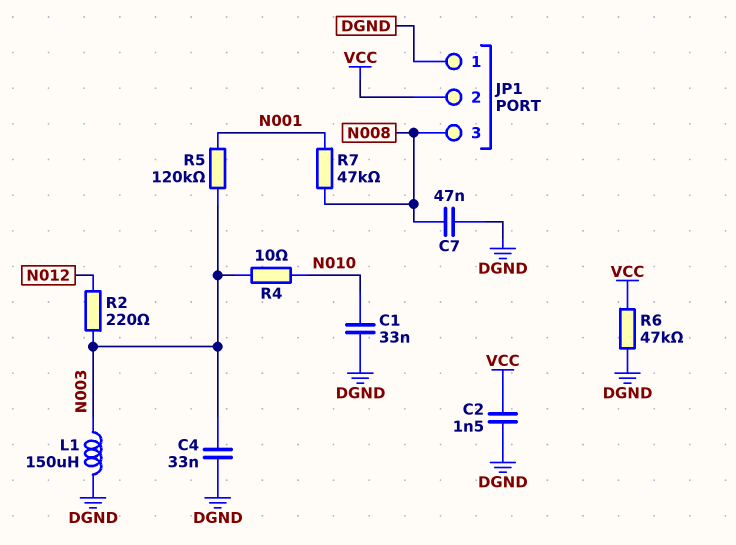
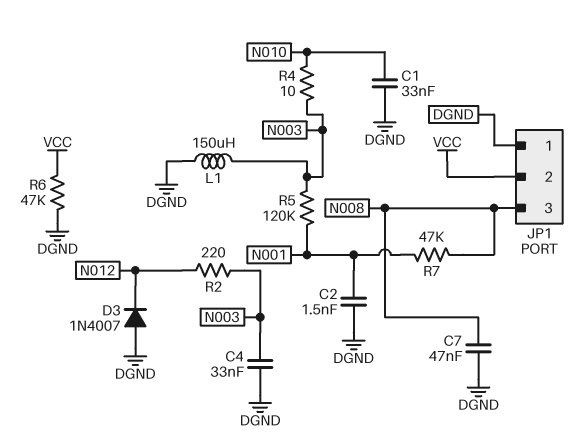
C2: 1.5nF (DGND, VCC) -> 1.5nF (DGND, N001)
D3: none -> diode 1N4007 (A DGND, K N012)

